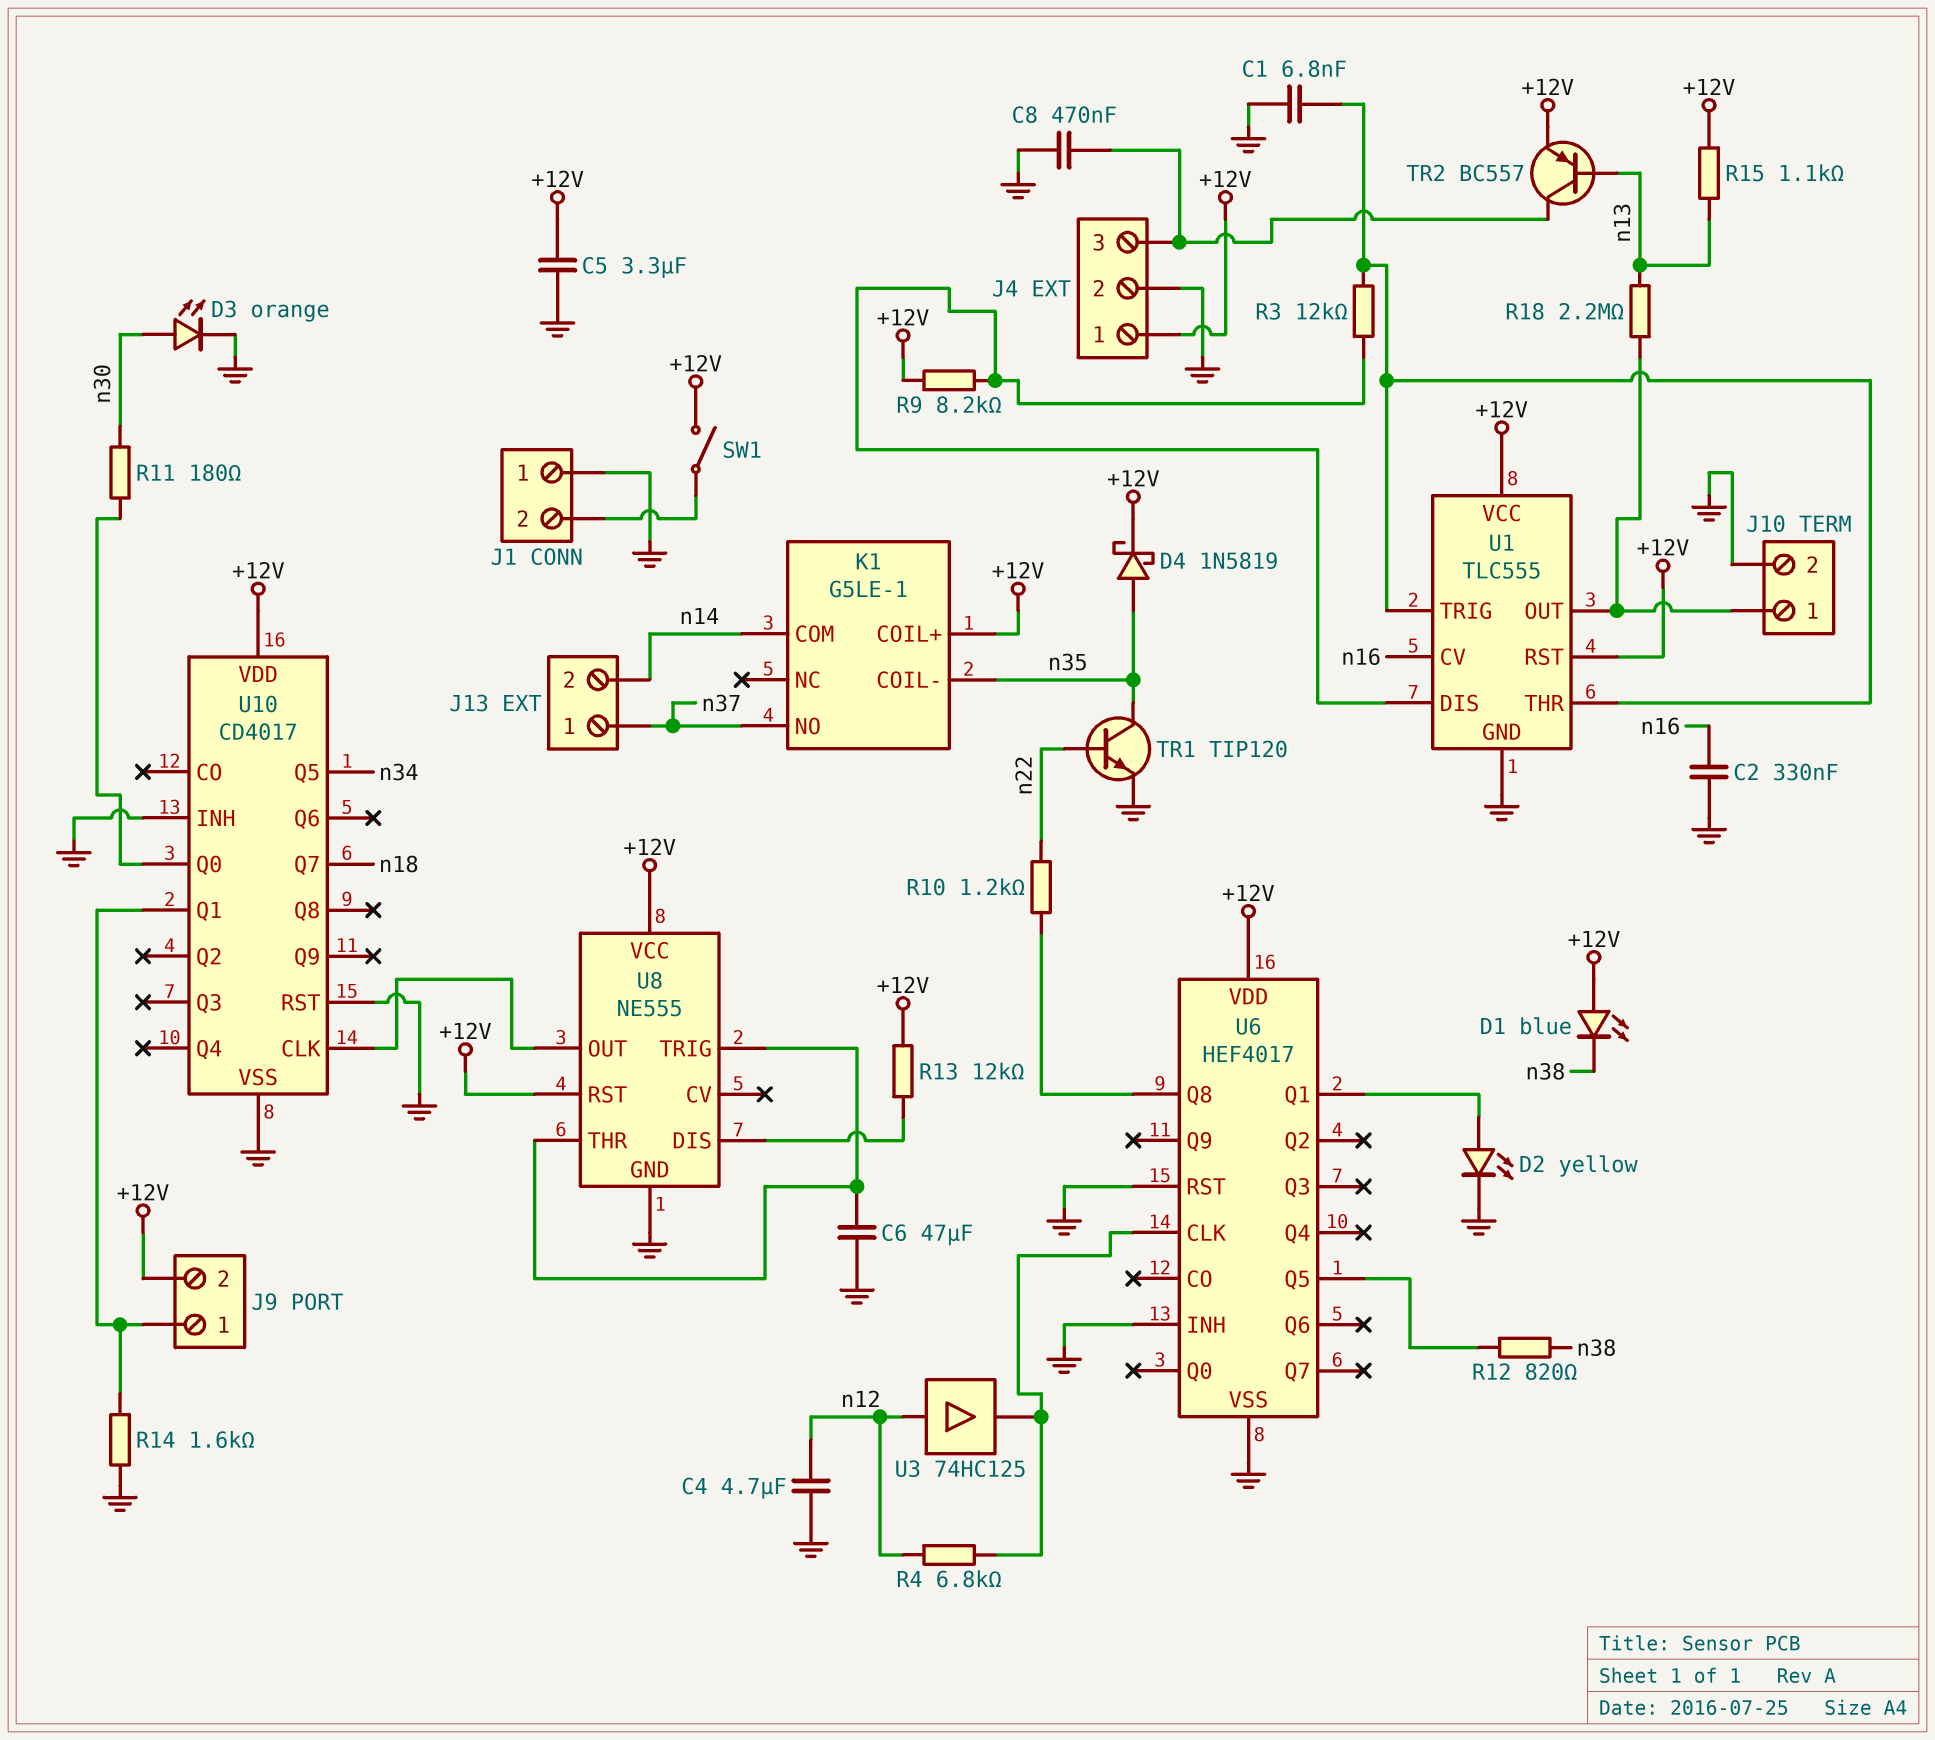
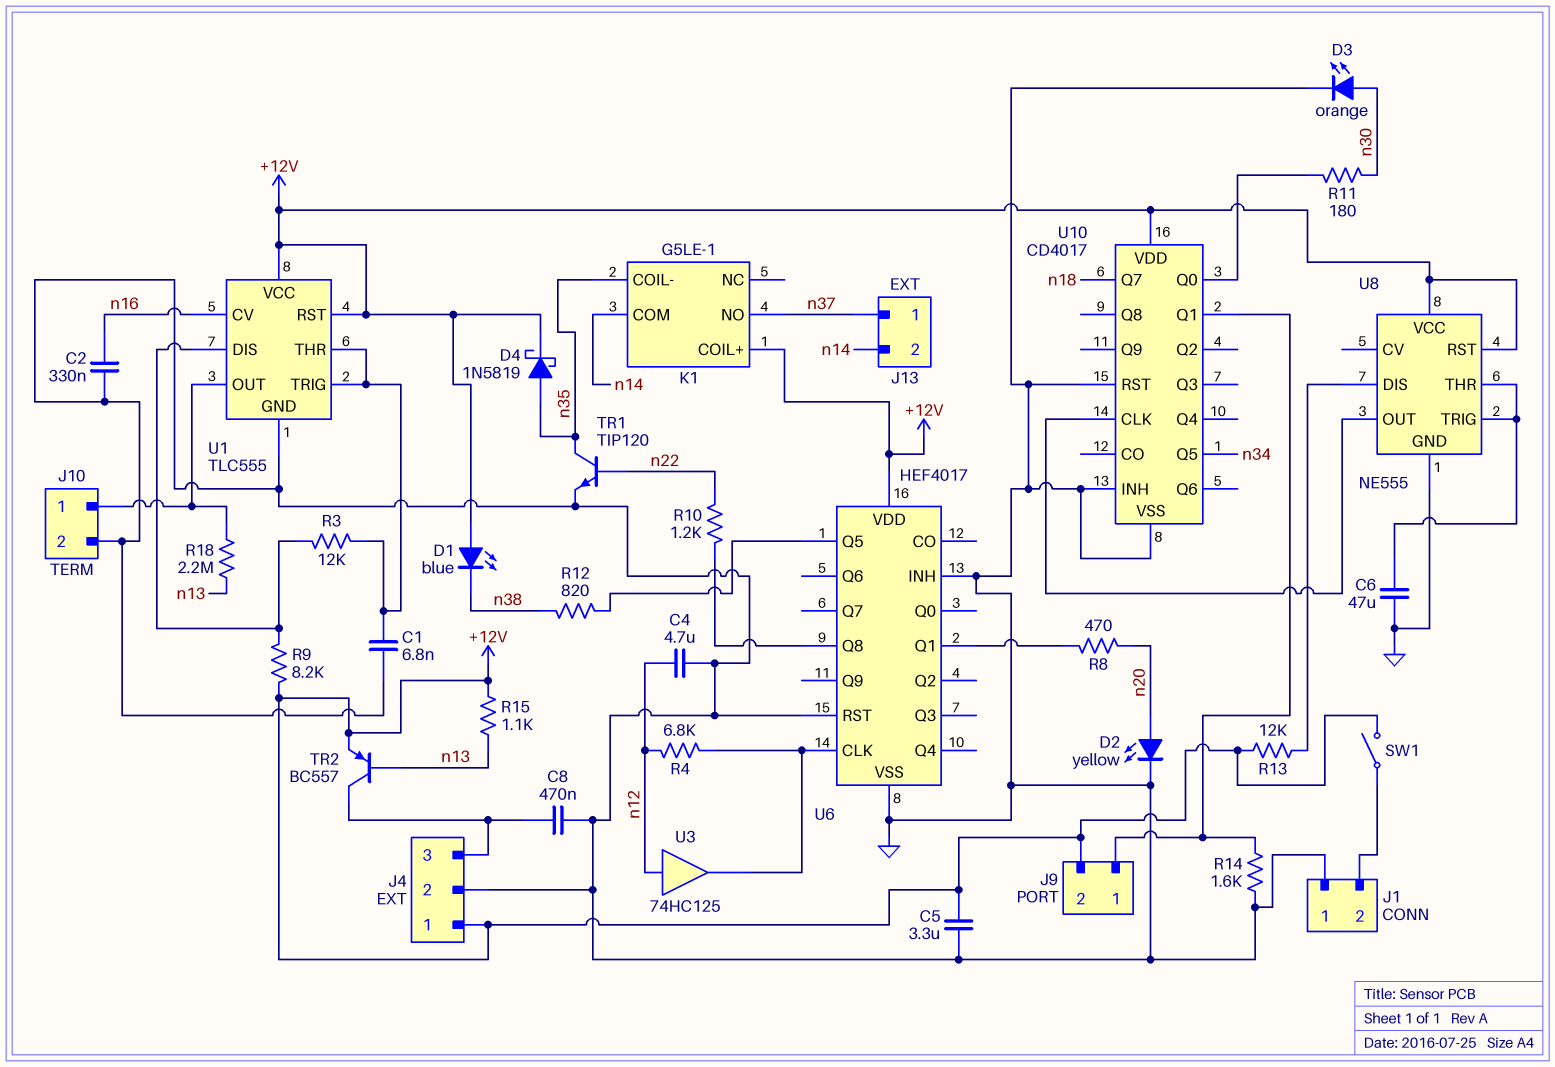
D2: LED yellow (A U6/Q1, K GND) -> LED yellow (A n20, K GND)
R8: none -> 470 (U6/Q1, n20)

